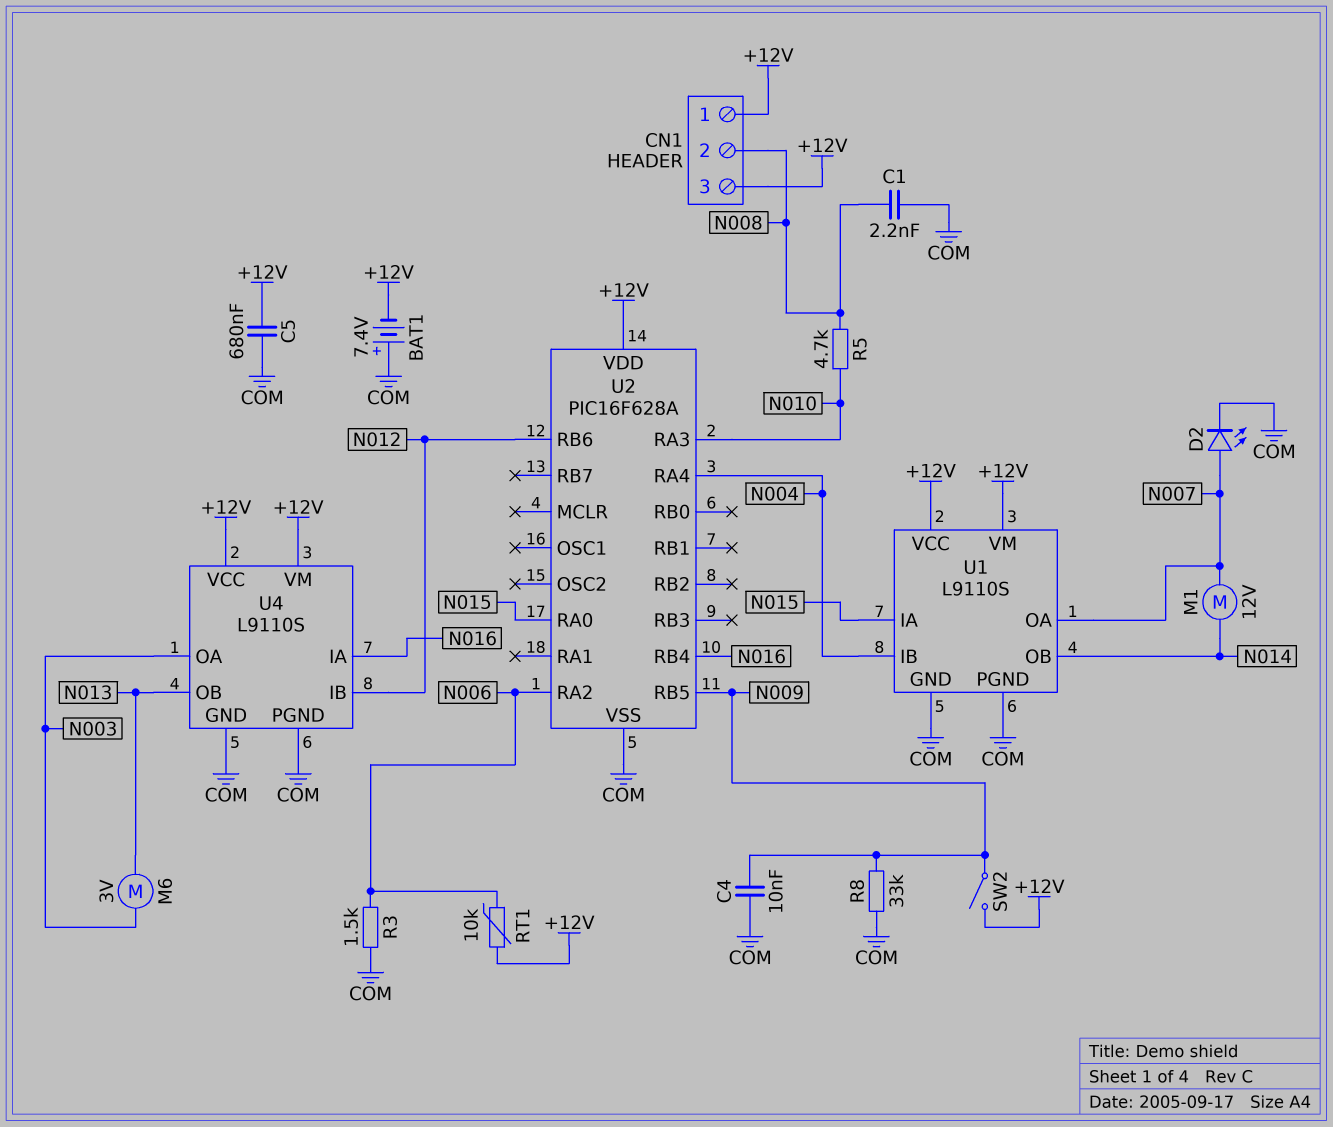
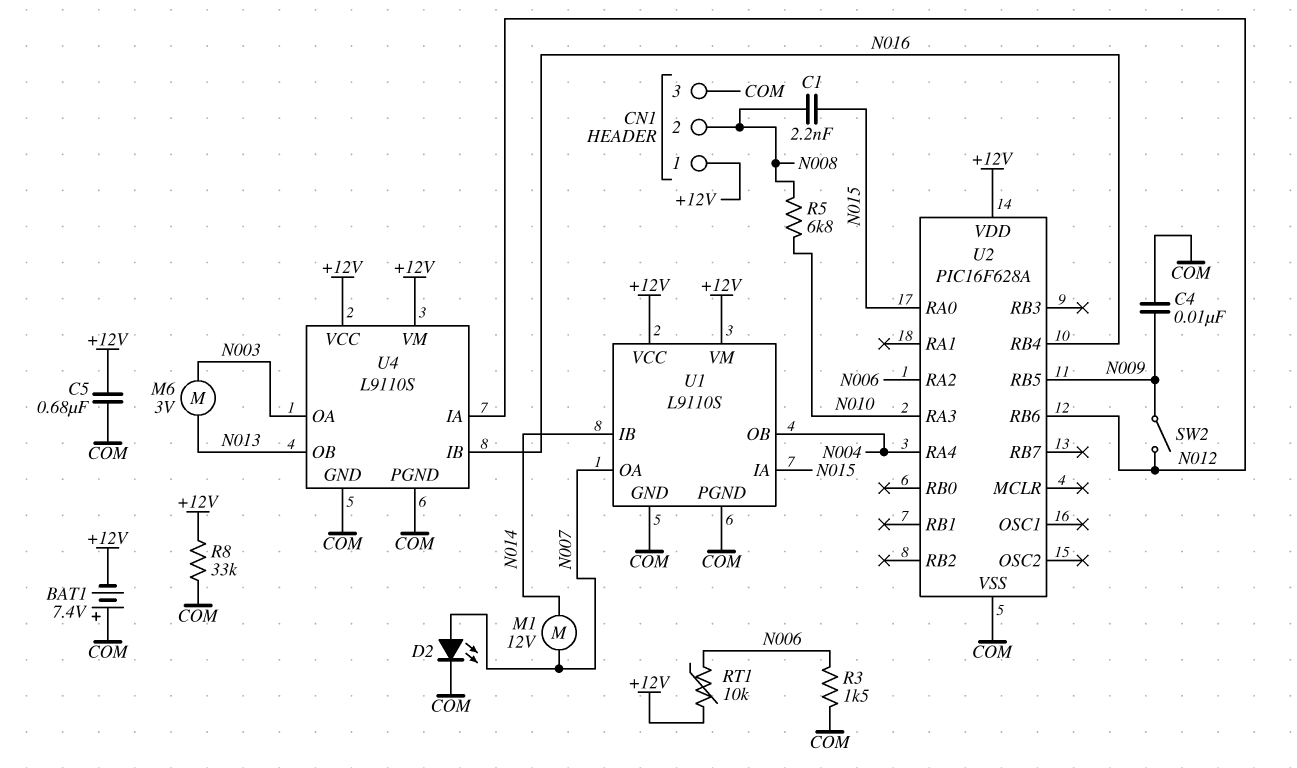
C1: 2.2nF (COM, N008) -> 2.2nF (N008, N015)
CN1 pin 3: +12V -> COM
R5: 4.7k (N008, N010) -> 6.8k (N008, N010)
R8: 33k (COM, N009) -> 33k (+12V, COM)
SW2: switch (+12V, N009) -> switch (N009, N012)
U1 pin IB: N004 -> N014
U1 pin OB: N014 -> N004
U4 pin IA: N016 -> N012
U4 pin IB: N012 -> N016

